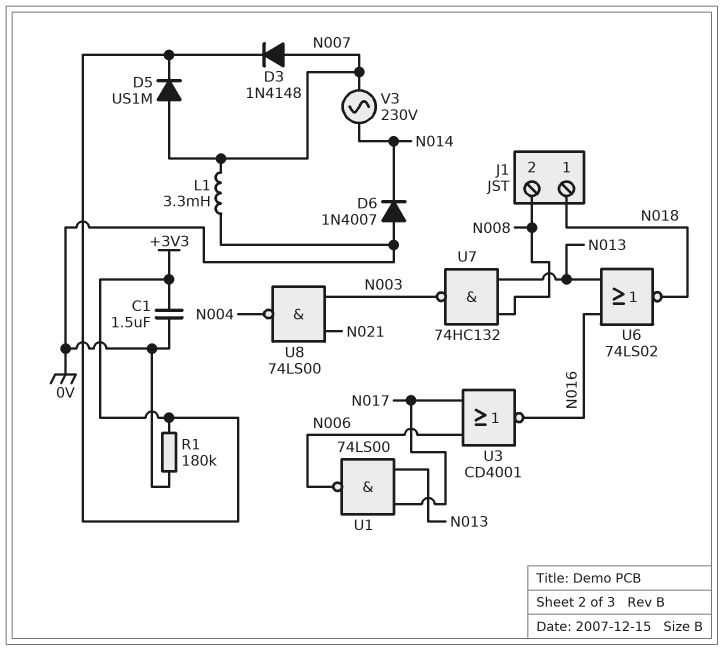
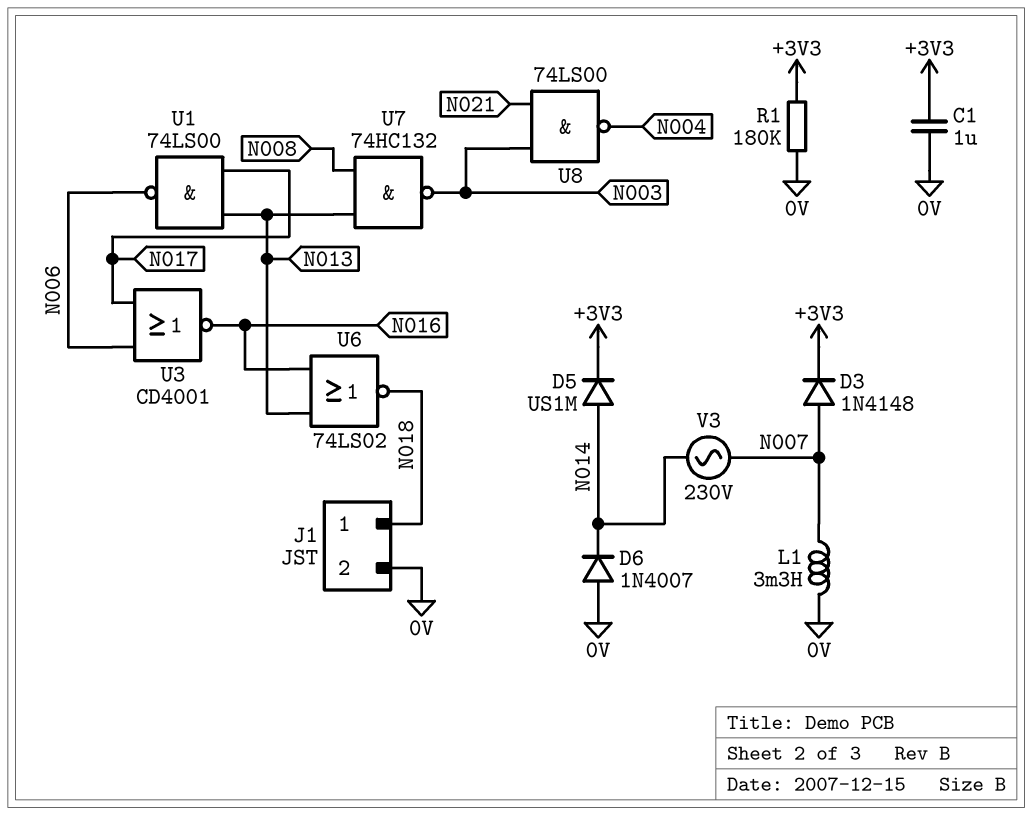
C1: 1.5uF (+3V3, 0V) -> 1uF (+3V3, 0V)
D5: diode US1M (A N007, K +3V3) -> diode US1M (A N014, K +3V3)
J1 pin 2: N008 -> 0V

